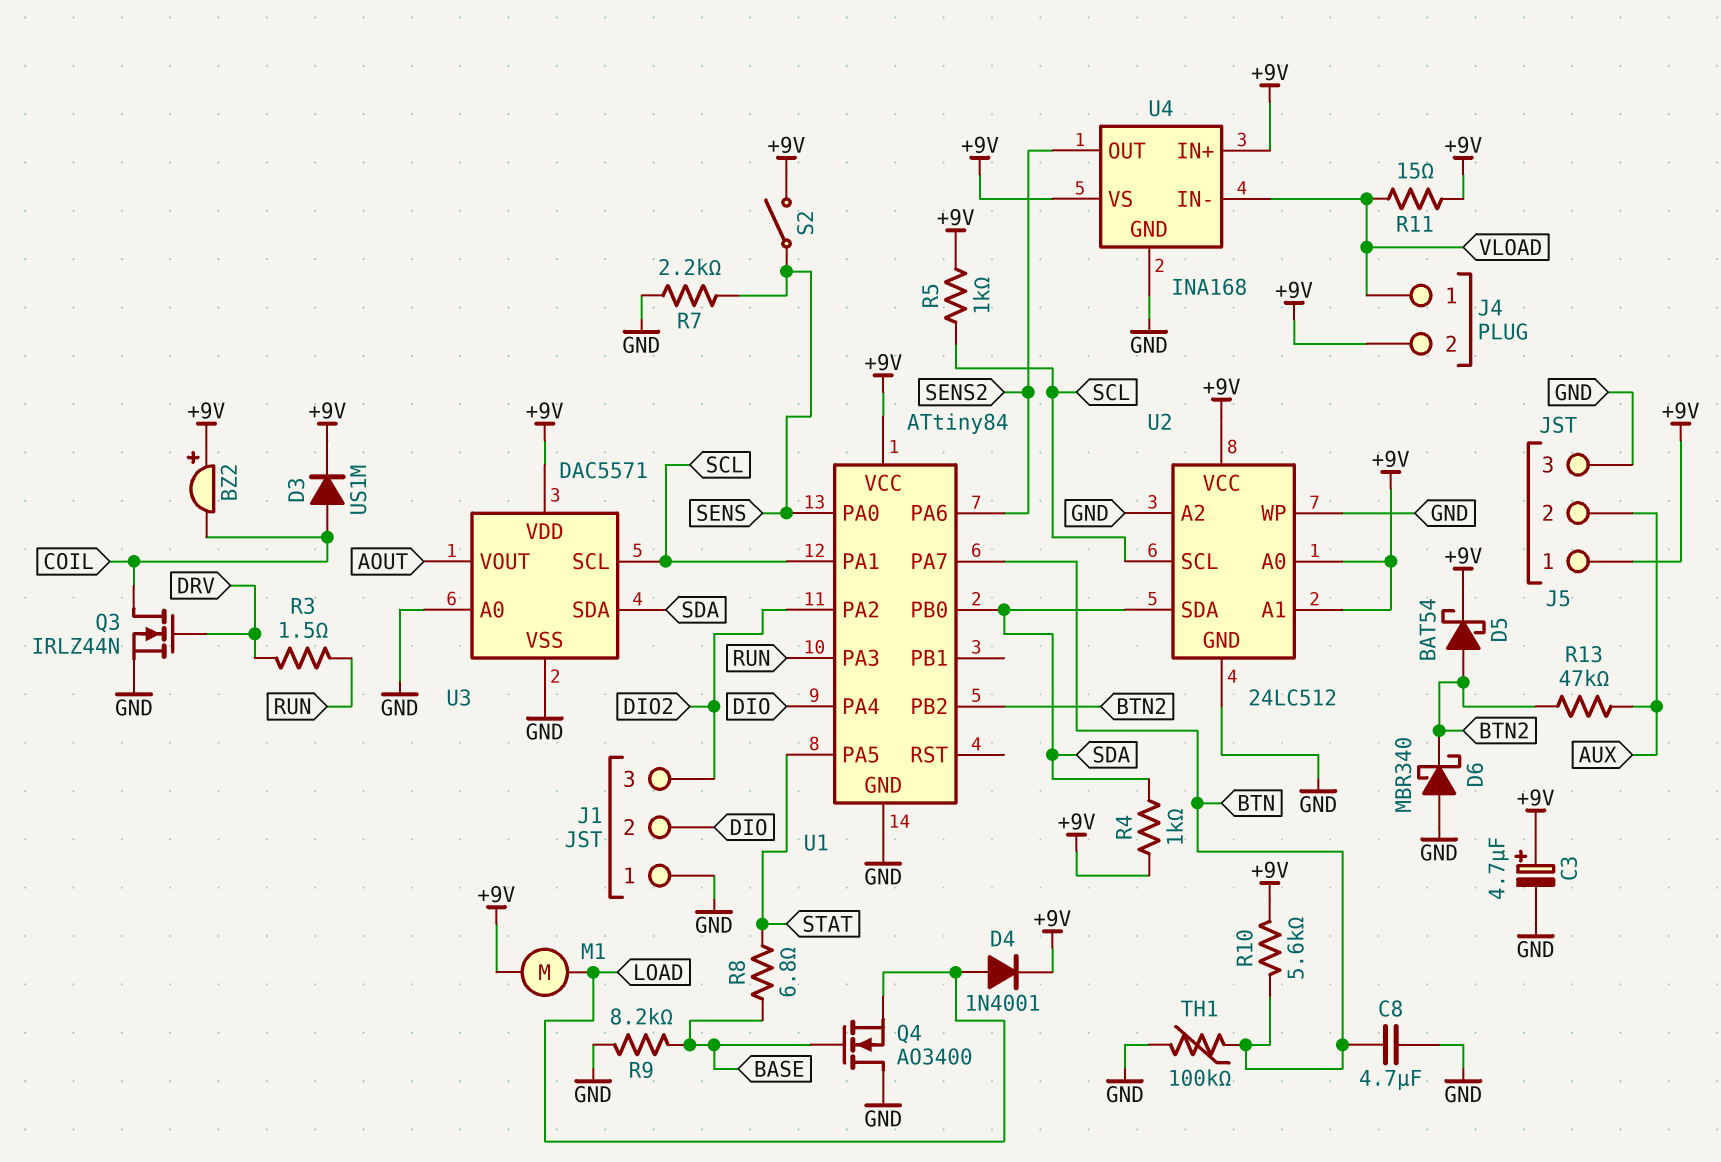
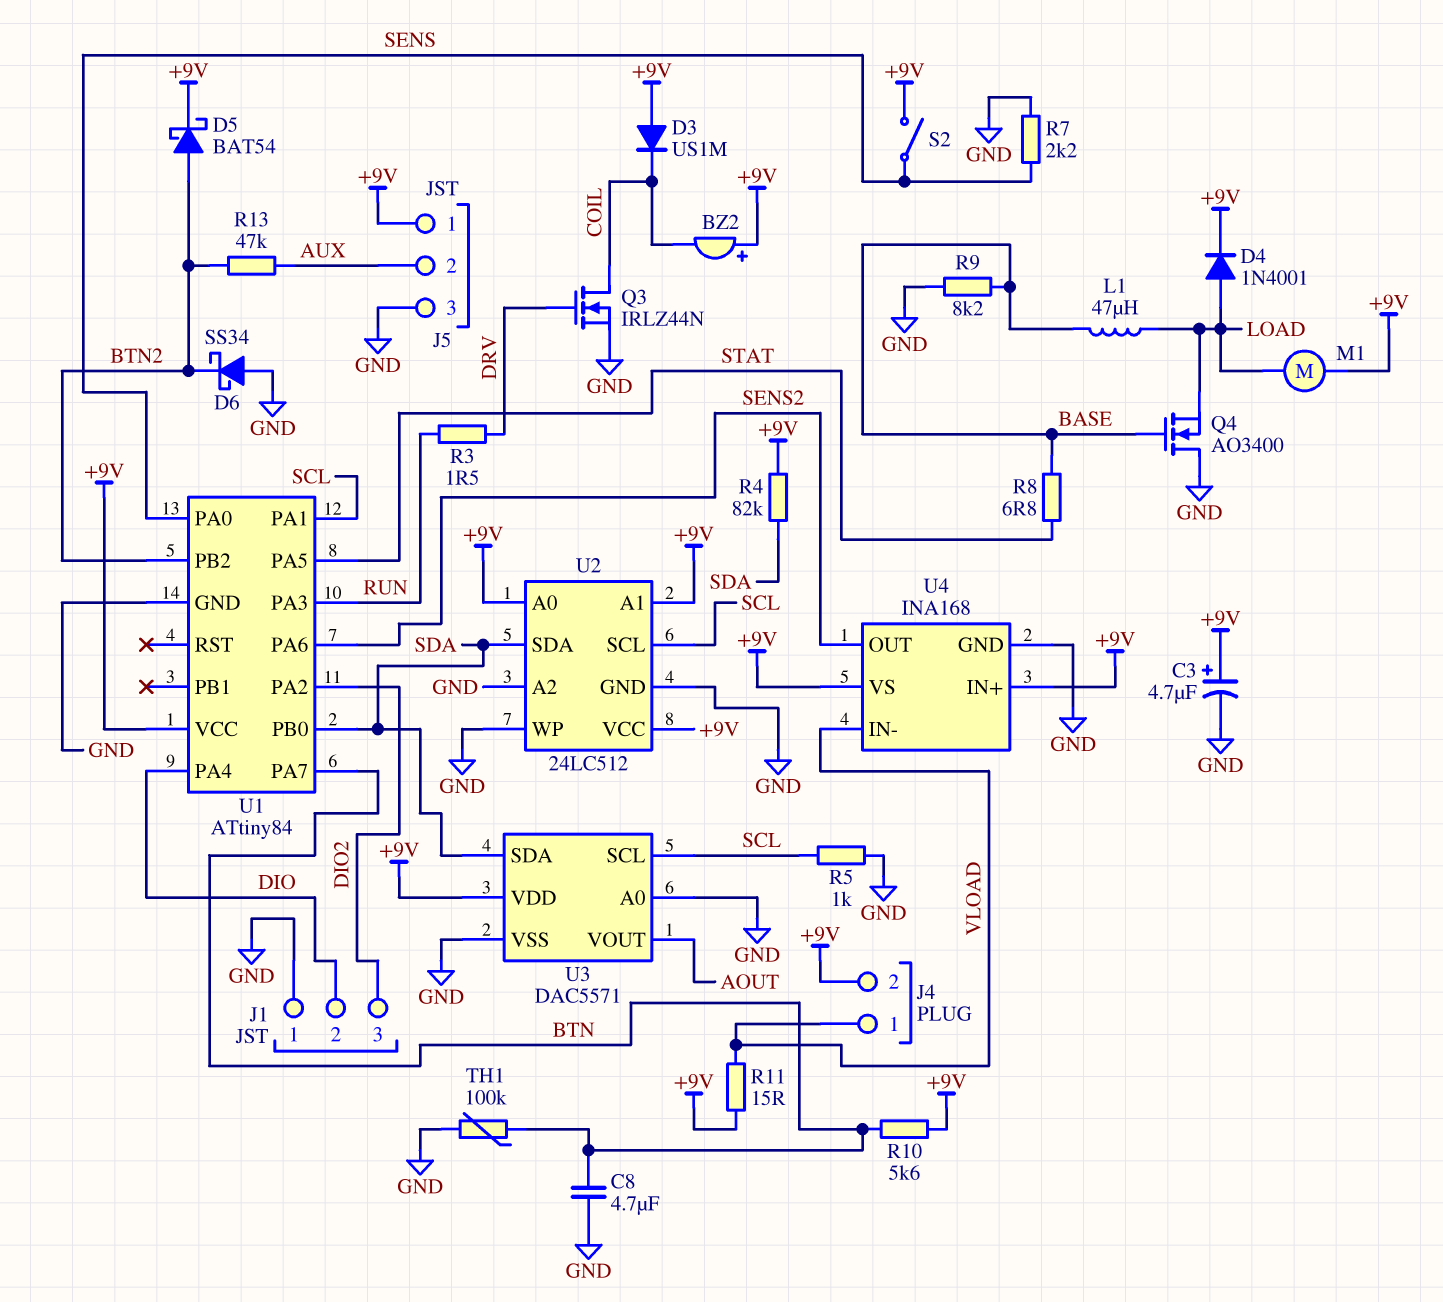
D3: diode US1M (A COIL, K +9V) -> diode US1M (A +9V, K COIL)
D6: schottky MBR340 (A GND, K BTN2) -> schottky SS34 (A GND, K BTN2)
L1: none -> 47uH (BASE, LOAD)
R4: 1k (+9V, SDA) -> 82k (+9V, SDA)
R5: 1k (+9V, SCL) -> 1k (GND, SCL)

